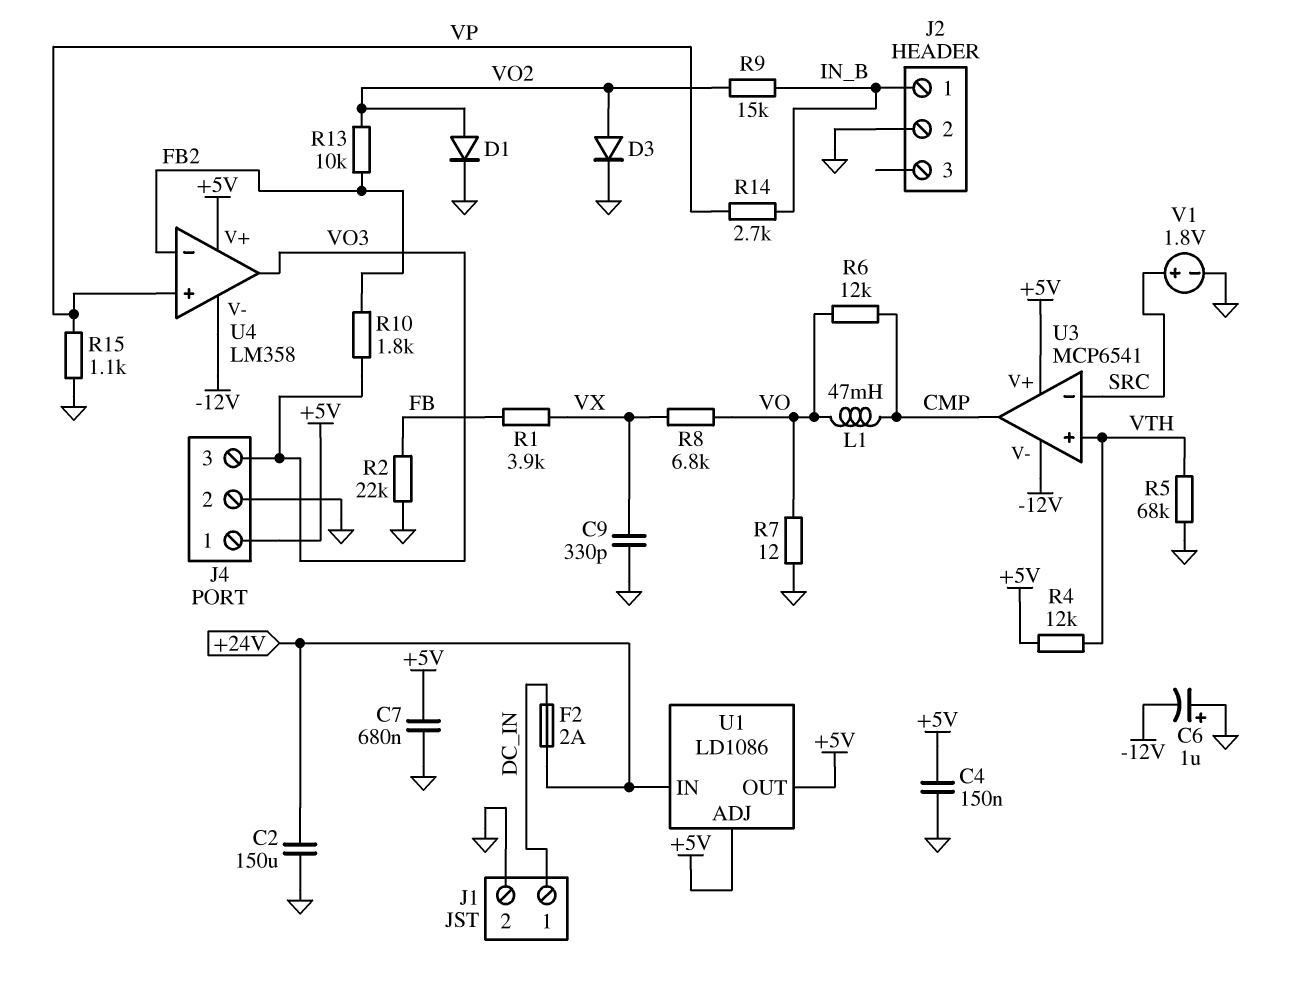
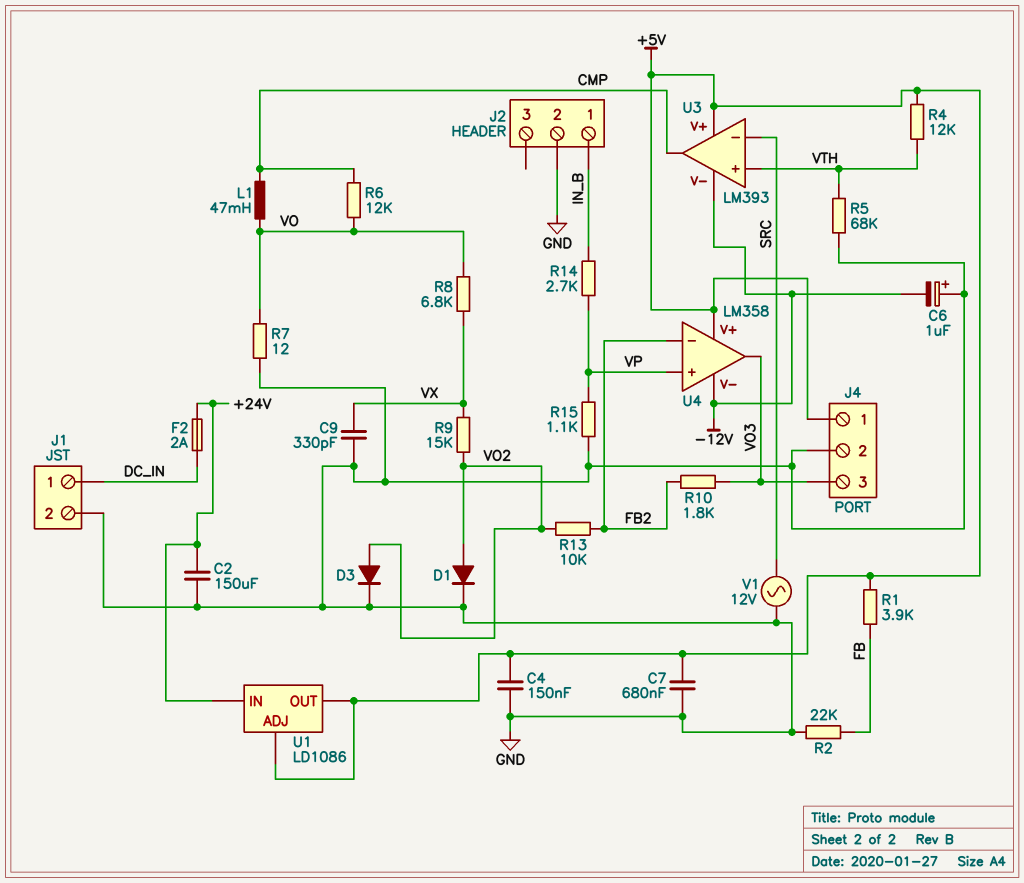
R1: 3.9k (FB, VX) -> 3.9k (+5V, FB)
R9: 15k (IN_B, VO2) -> 15k (VO2, VX)
U3: MCP6541 -> LM393
V1: 1.8V (plus SRC, minus GND) -> AC 12V (GND, SRC)

